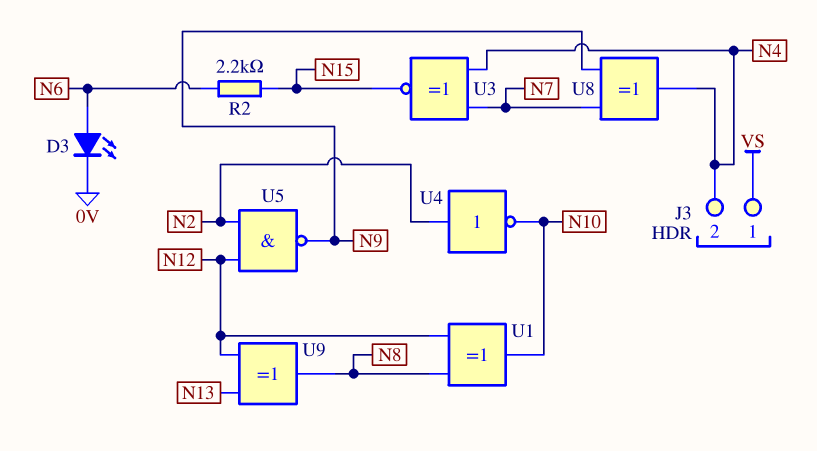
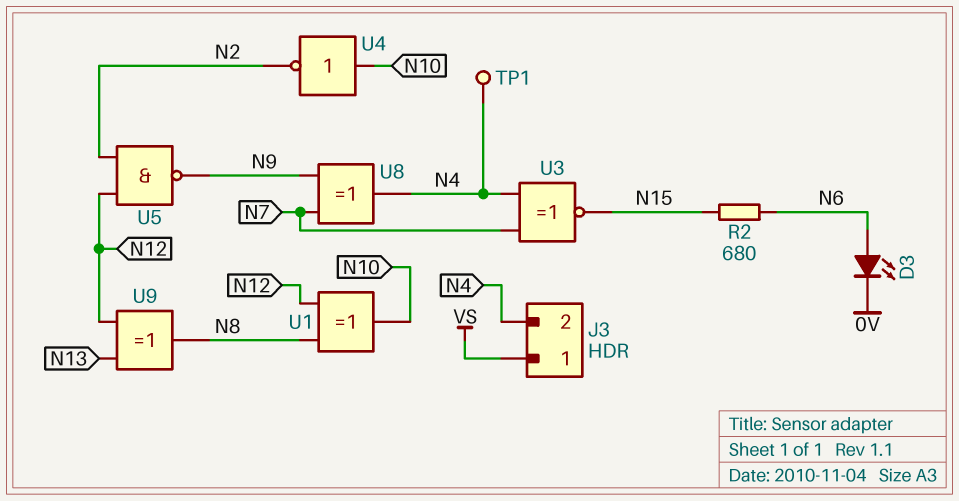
R2: 2.2k (N6, N15) -> 680 (N6, N15)
TP1: none -> test point (N4)
U4: NOT (in N2, out N10) -> NOT (in N10, out N2)

